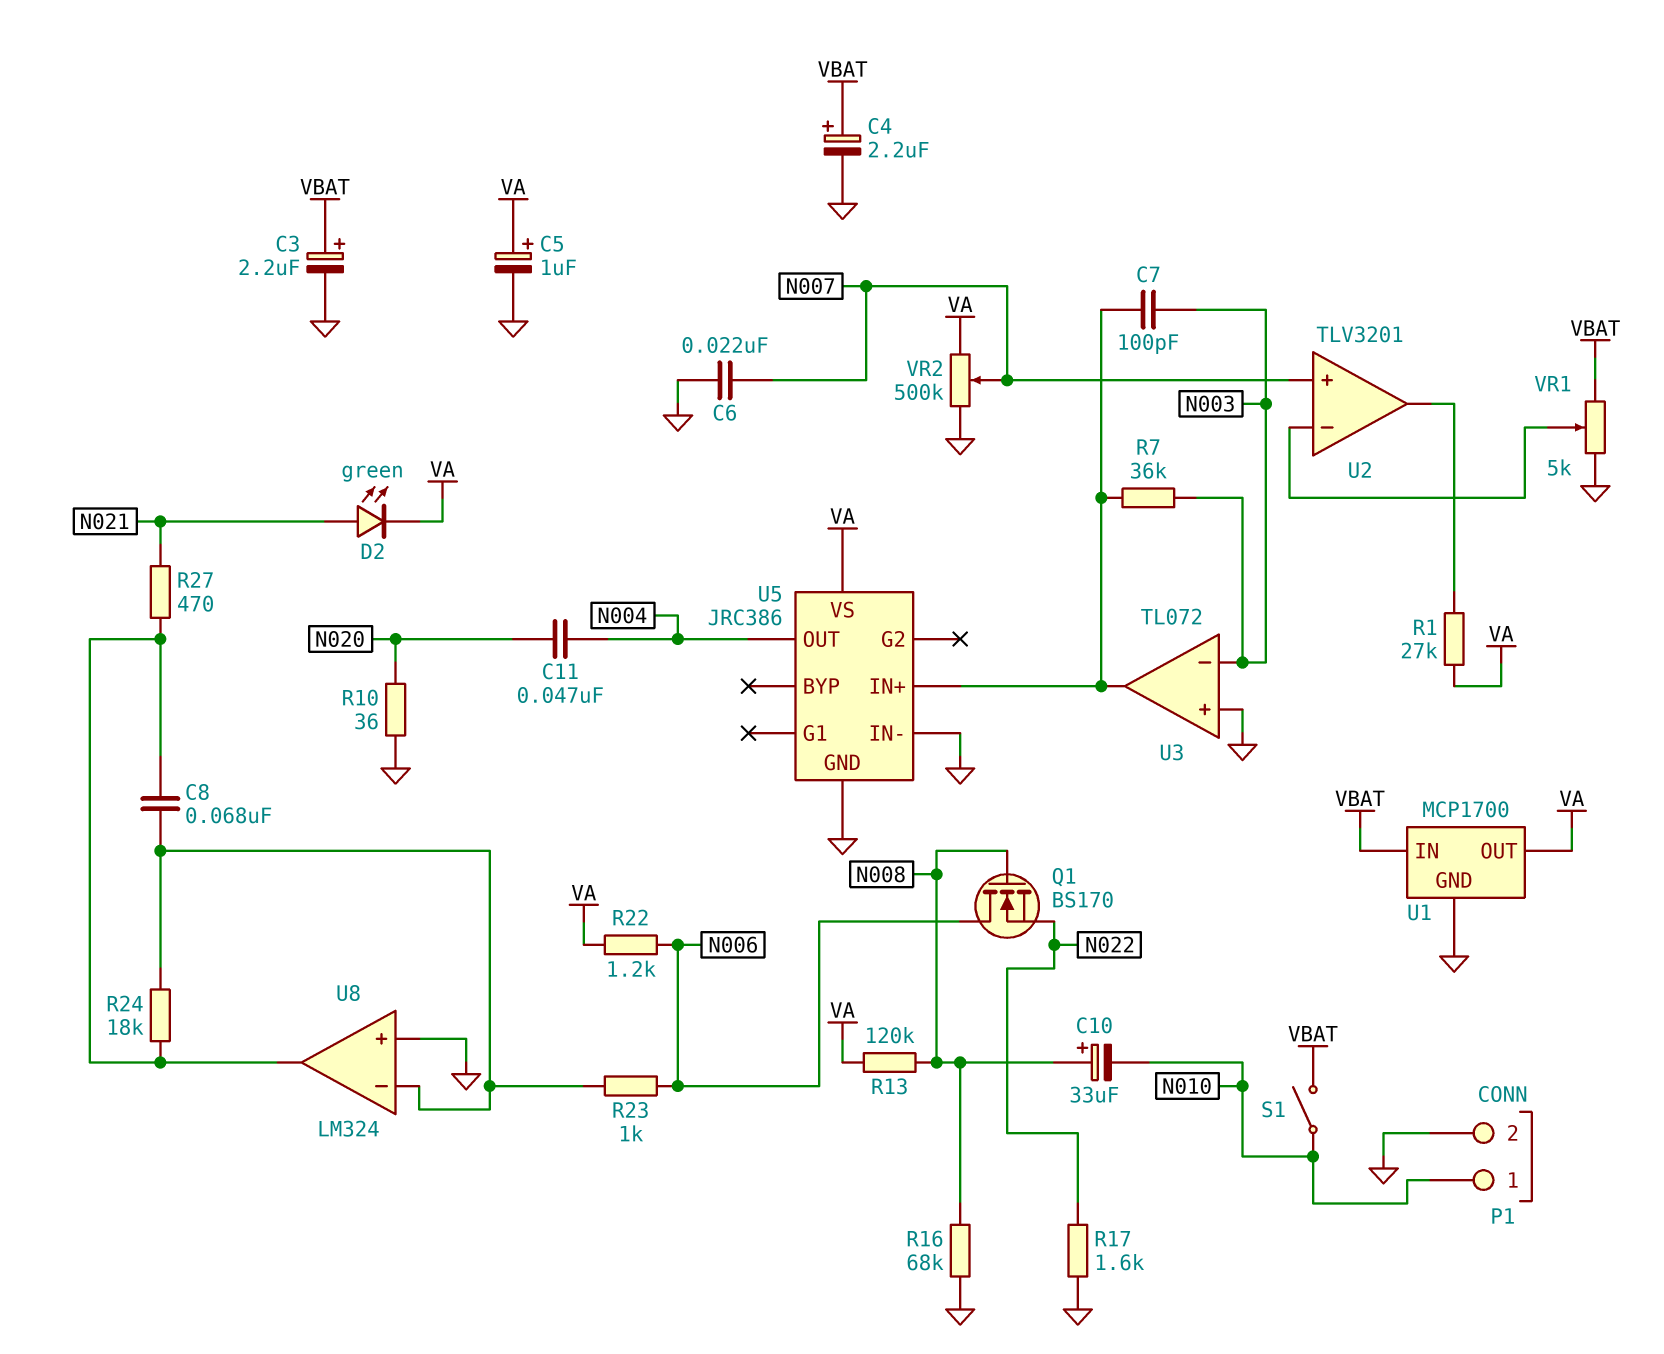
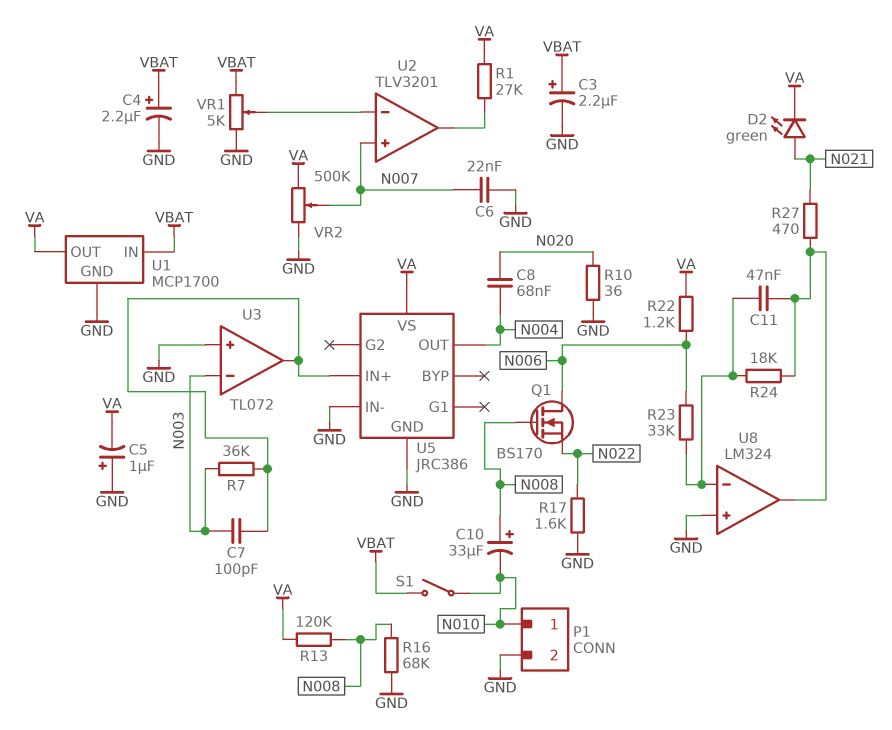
C5: 1uF (plus VA, minus GND) -> 1uF (plus GND, minus VA)
C8: 68nF (U8/in-, U8/out) -> 68nF (N004, N020)
C11: 47nF (N004, N020) -> 47nF (U8/in-, U8/out)
R23: 1k (N006, U8/in-) -> 33k (N006, U8/in-)

